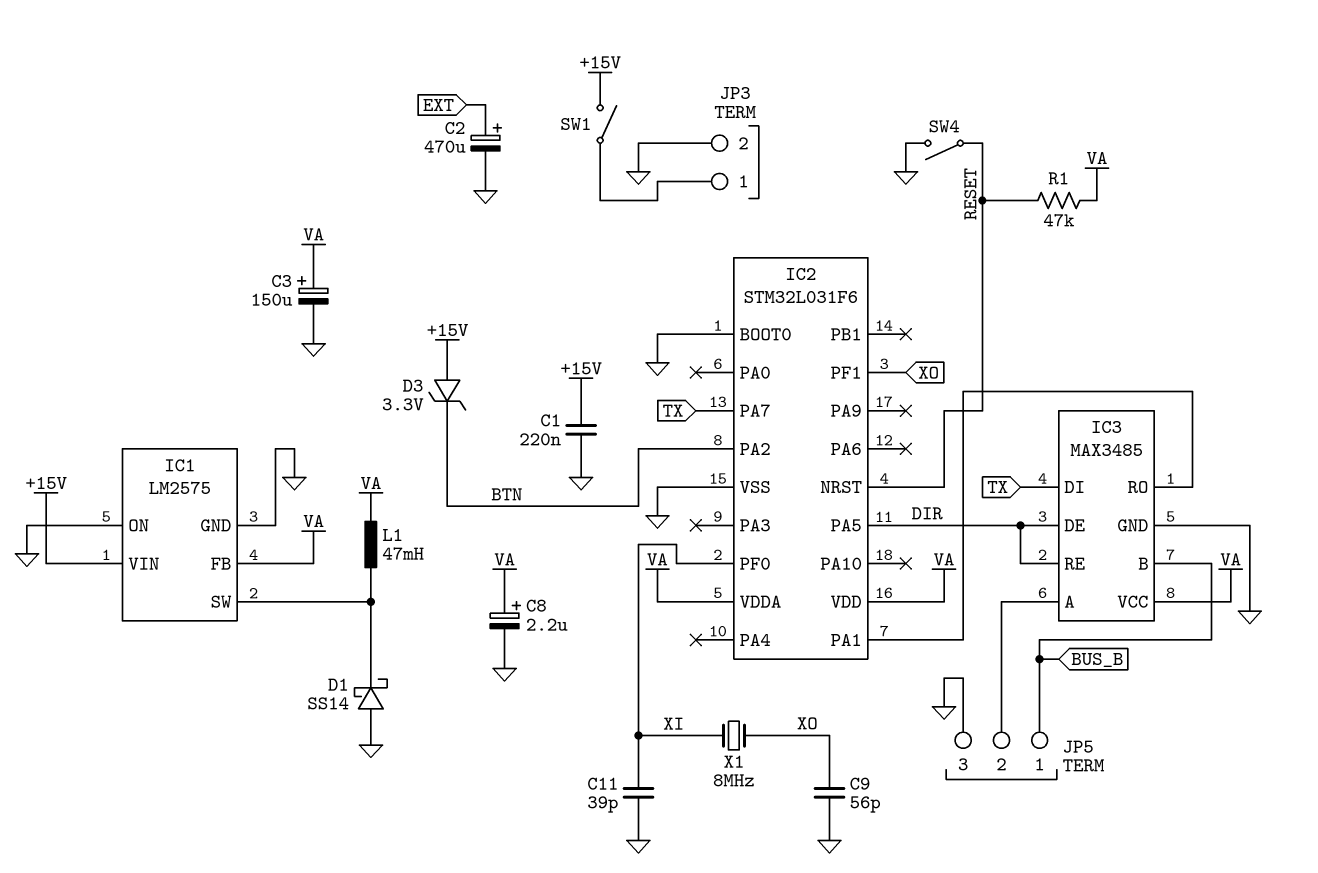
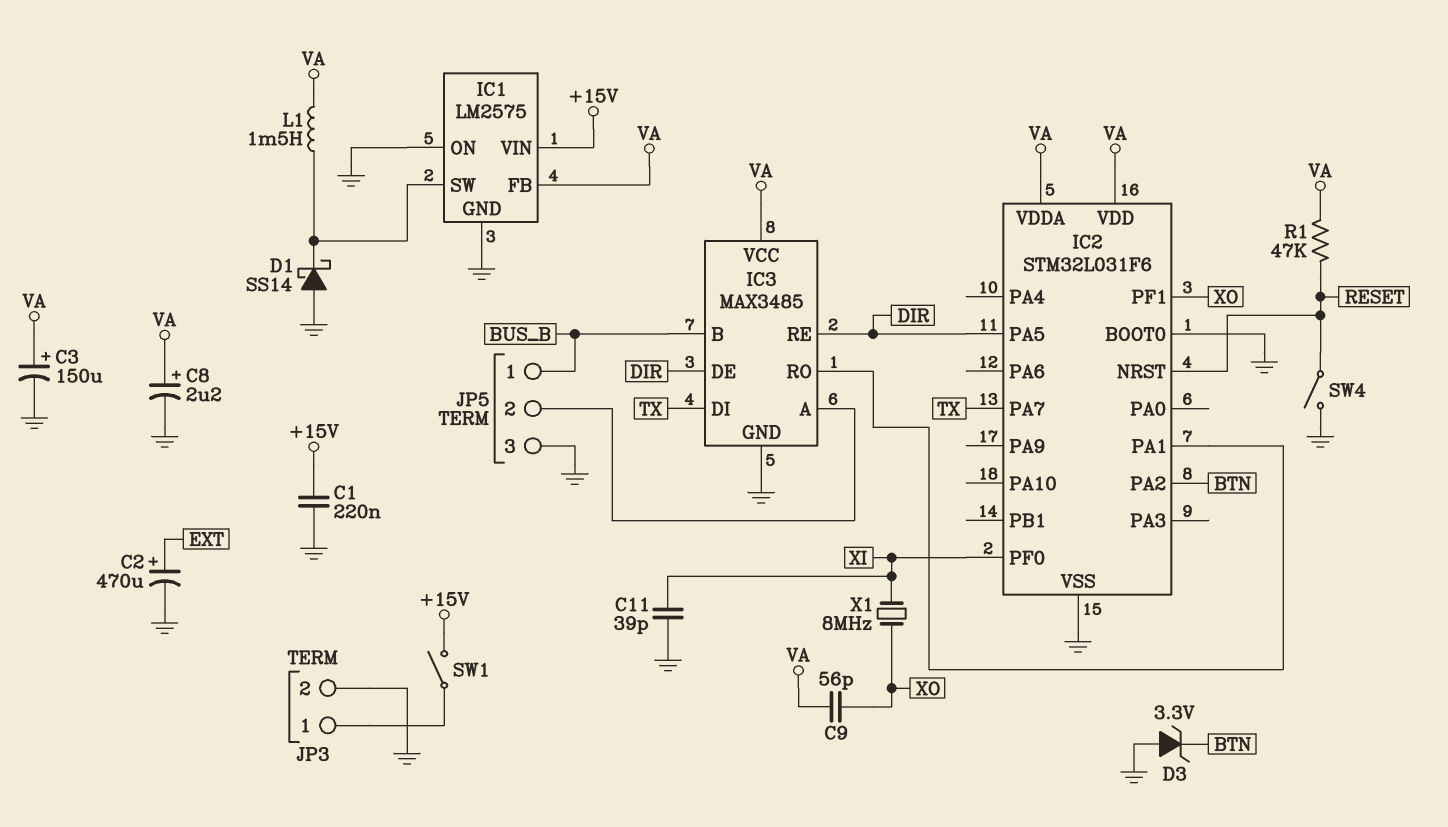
C9: 56pF (GND, XO) -> 56pF (VA, XO)
D3: zener 3.3V (A +15V, K BTN) -> zener 3.3V (A GND, K BTN)
L1: 47mH (IC1/SW, VA) -> 1.5mH (IC1/SW, VA)

